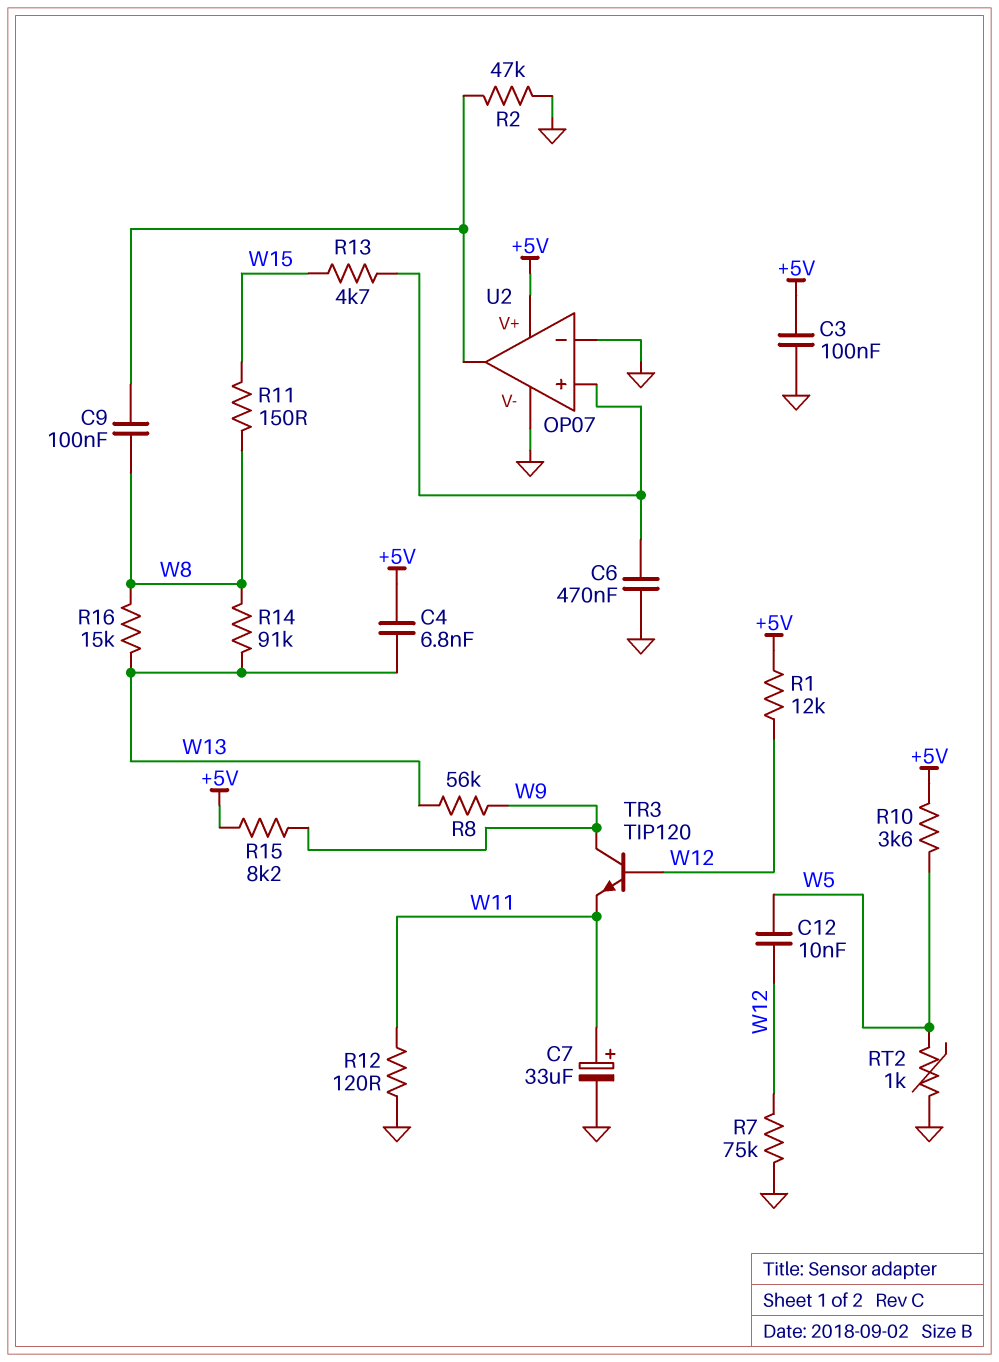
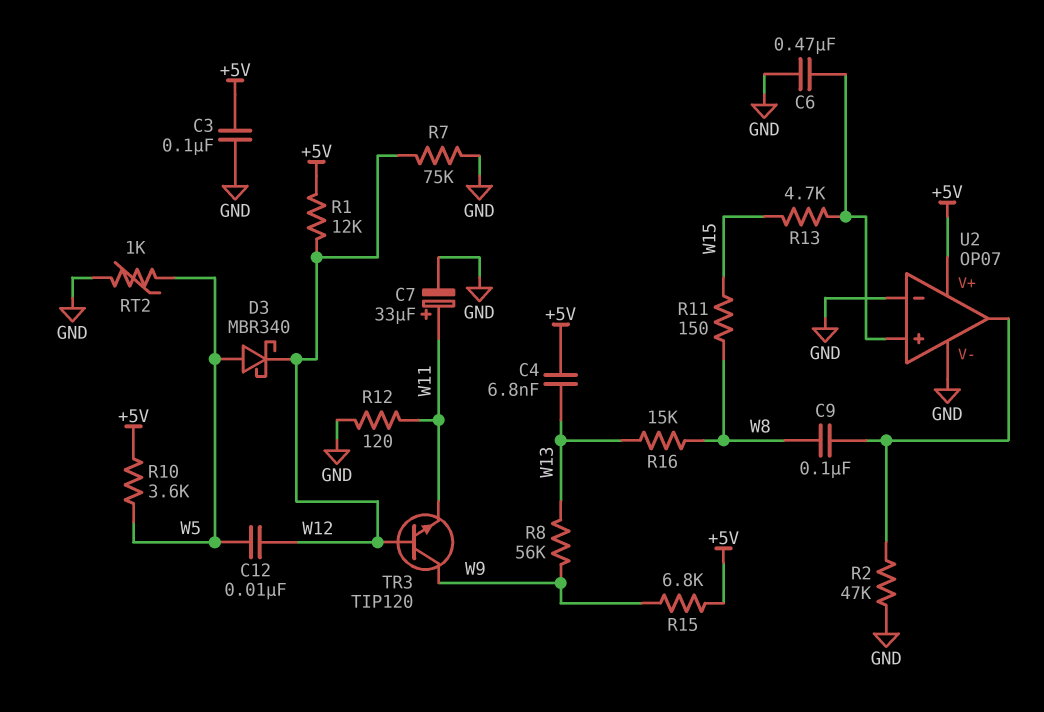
D3: none -> schottky MBR340 (A W5, K W12)
R14: 91k (W8, W13) -> none
R15: 8.2k (+5V, W9) -> 6.8k (+5V, W9)

